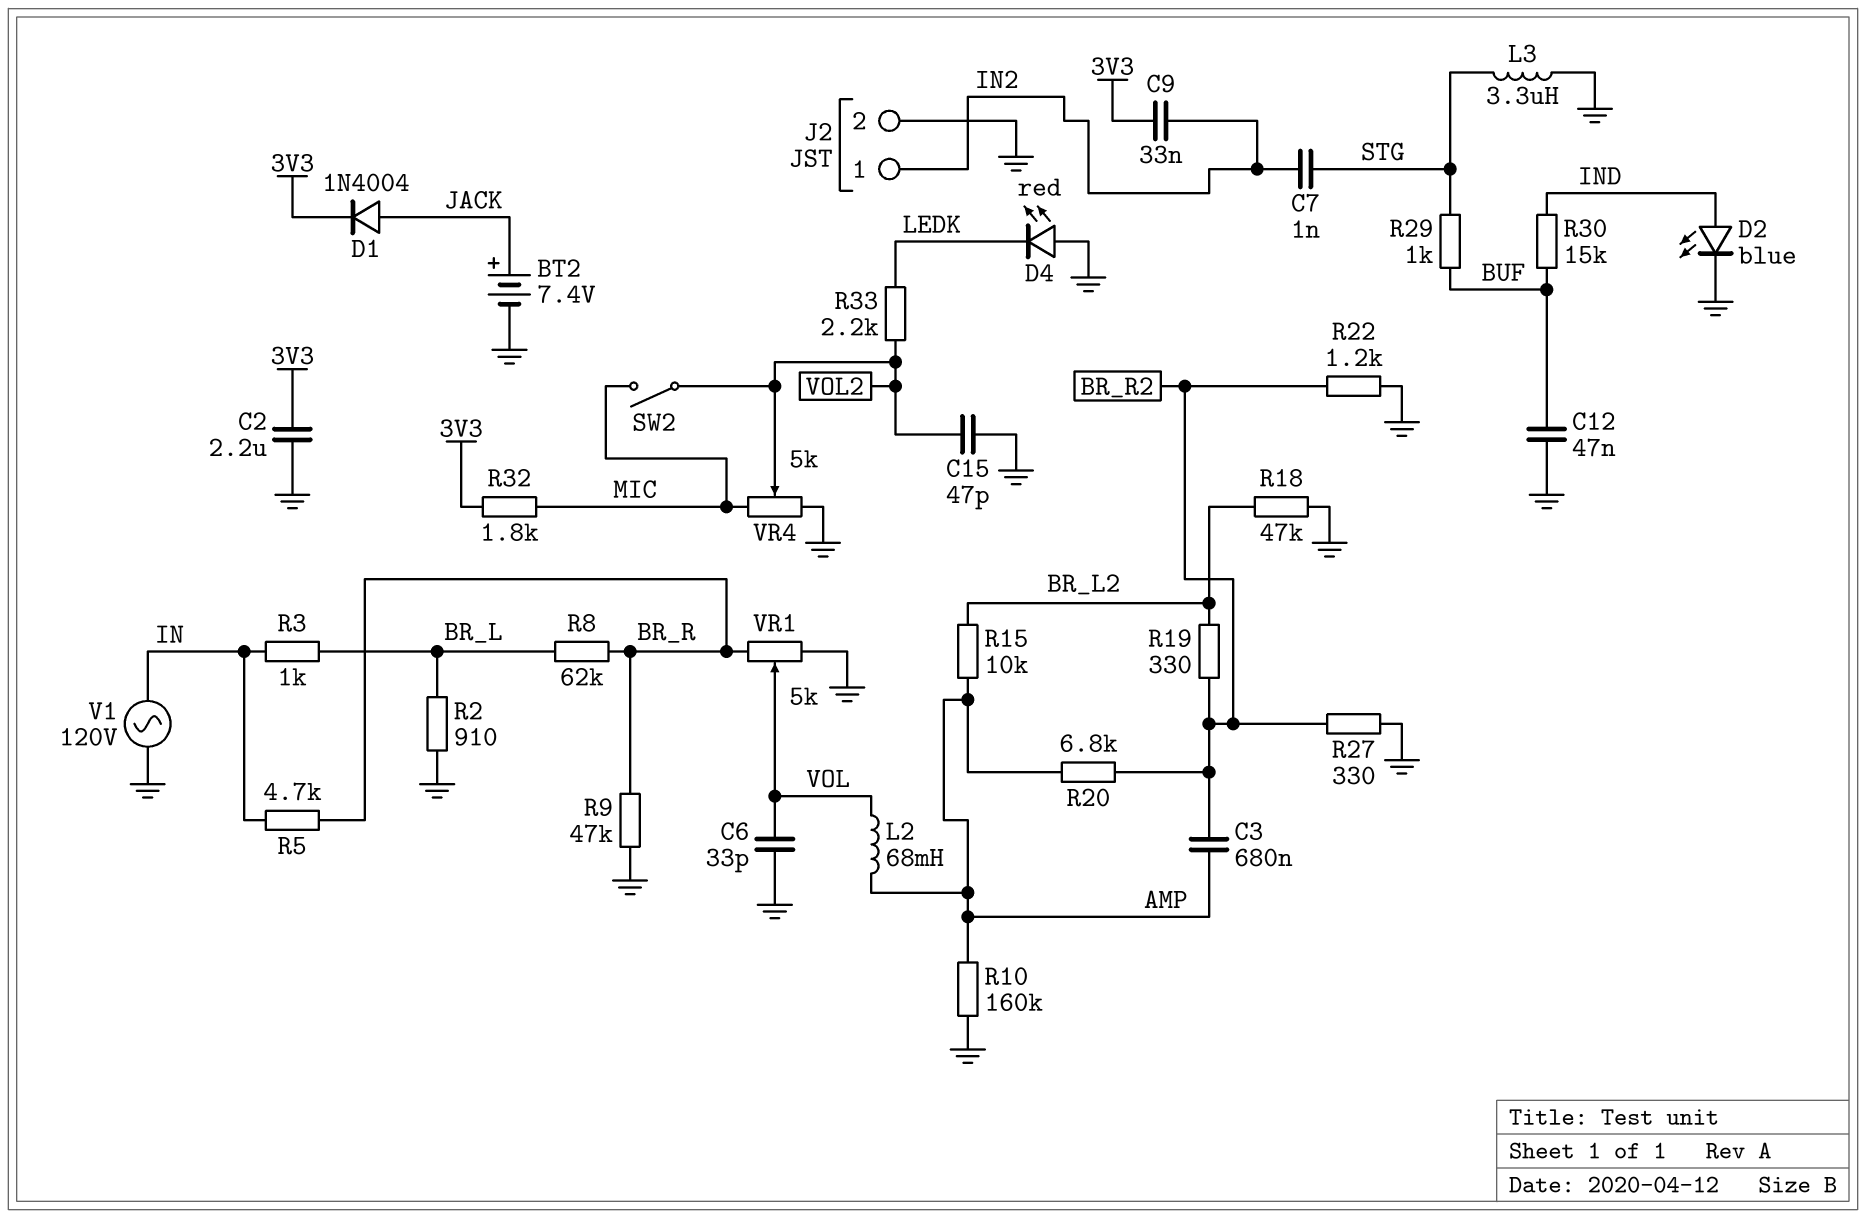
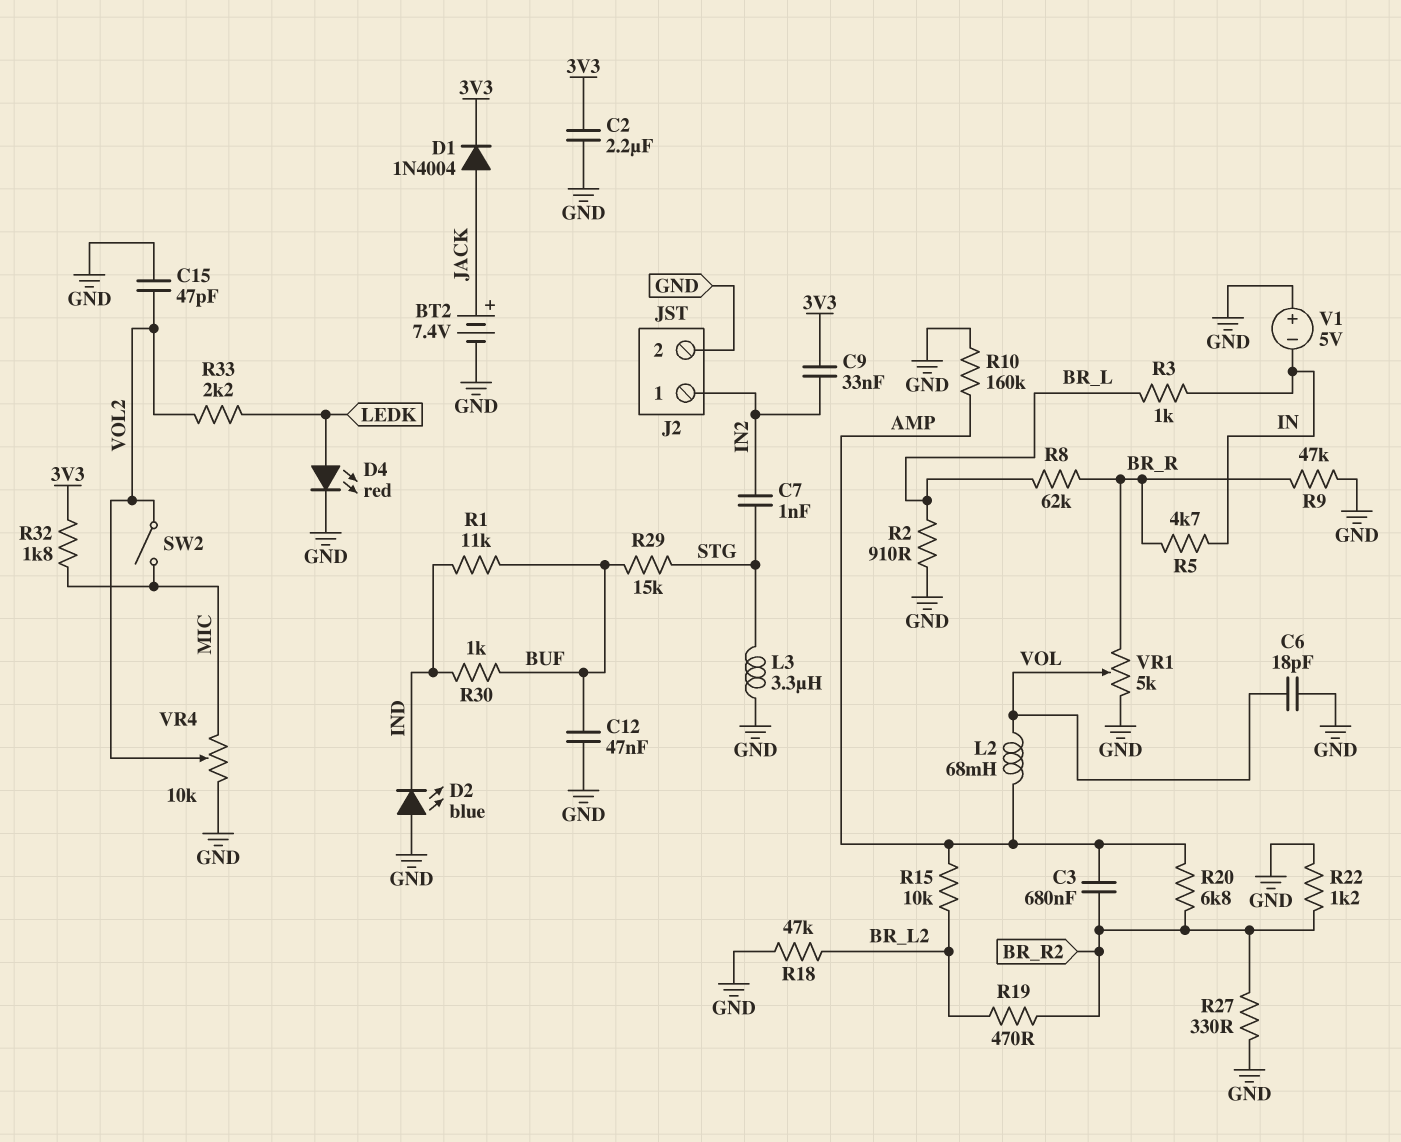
C6: 33pF (GND, VOL) -> 18pF (GND, VOL)
D2: LED blue (A IND, K GND) -> LED blue (A GND, K IND)
D4: LED red (A GND, K LEDK) -> LED red (A LEDK, K GND)
R1: none -> 11k (BUF, IND)
R19: 330 (BR_L2, BR_R2) -> 470 (BR_L2, BR_R2)
R29: 1k (BUF, STG) -> 15k (BUF, STG)
R30: 15k (BUF, IND) -> 1k (BUF, IND)
V1: AC 120V (GND, IN) -> 5V (plus GND, minus IN)
VR4: 5k (GND, MIC, wiper VOL2) -> 10k (GND, MIC, wiper VOL2)

